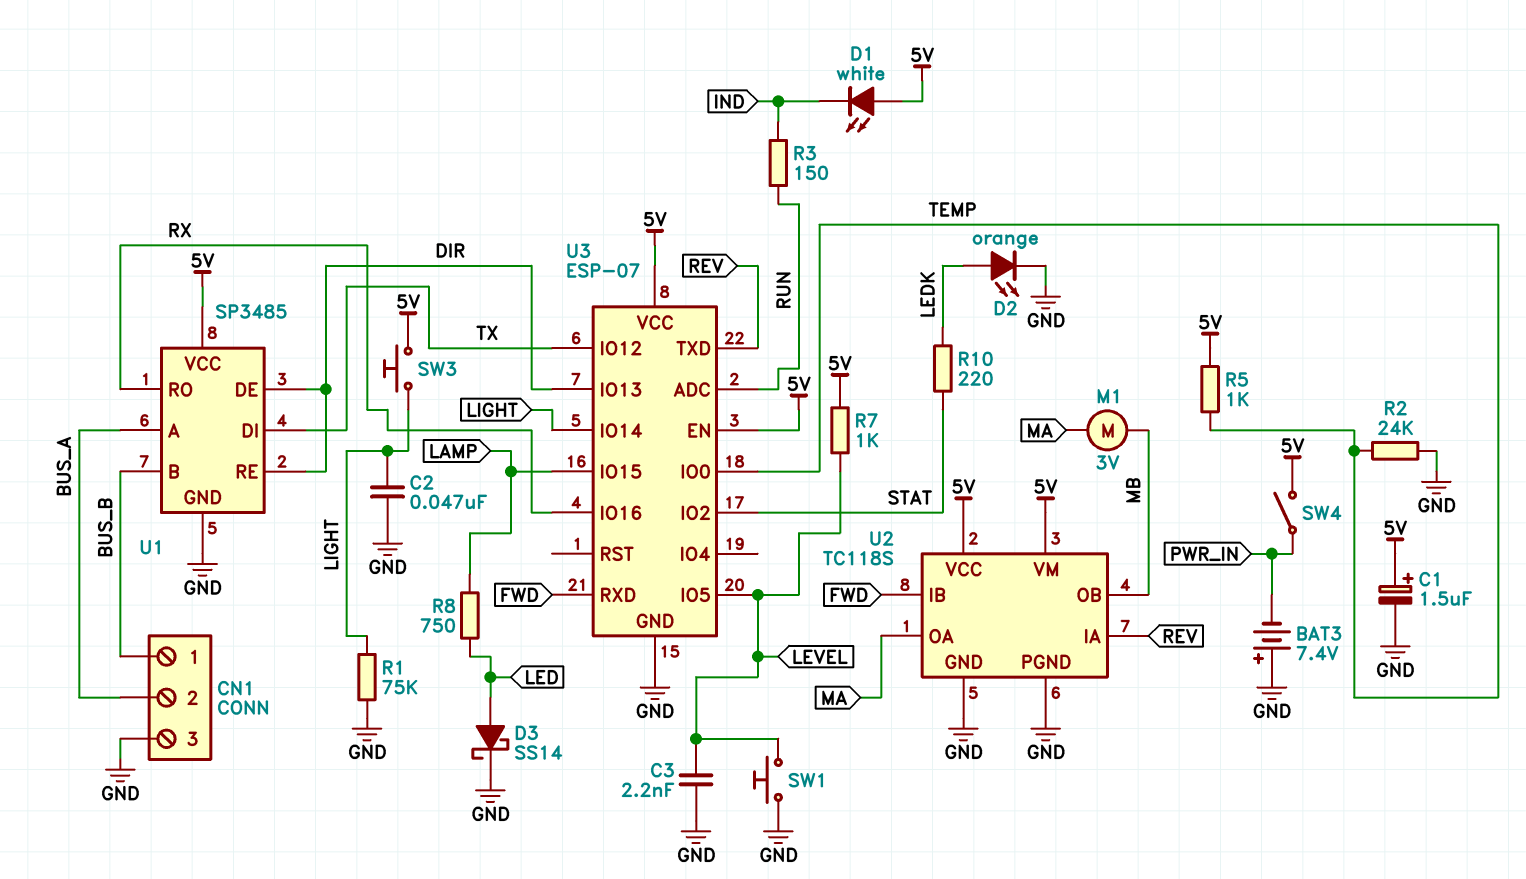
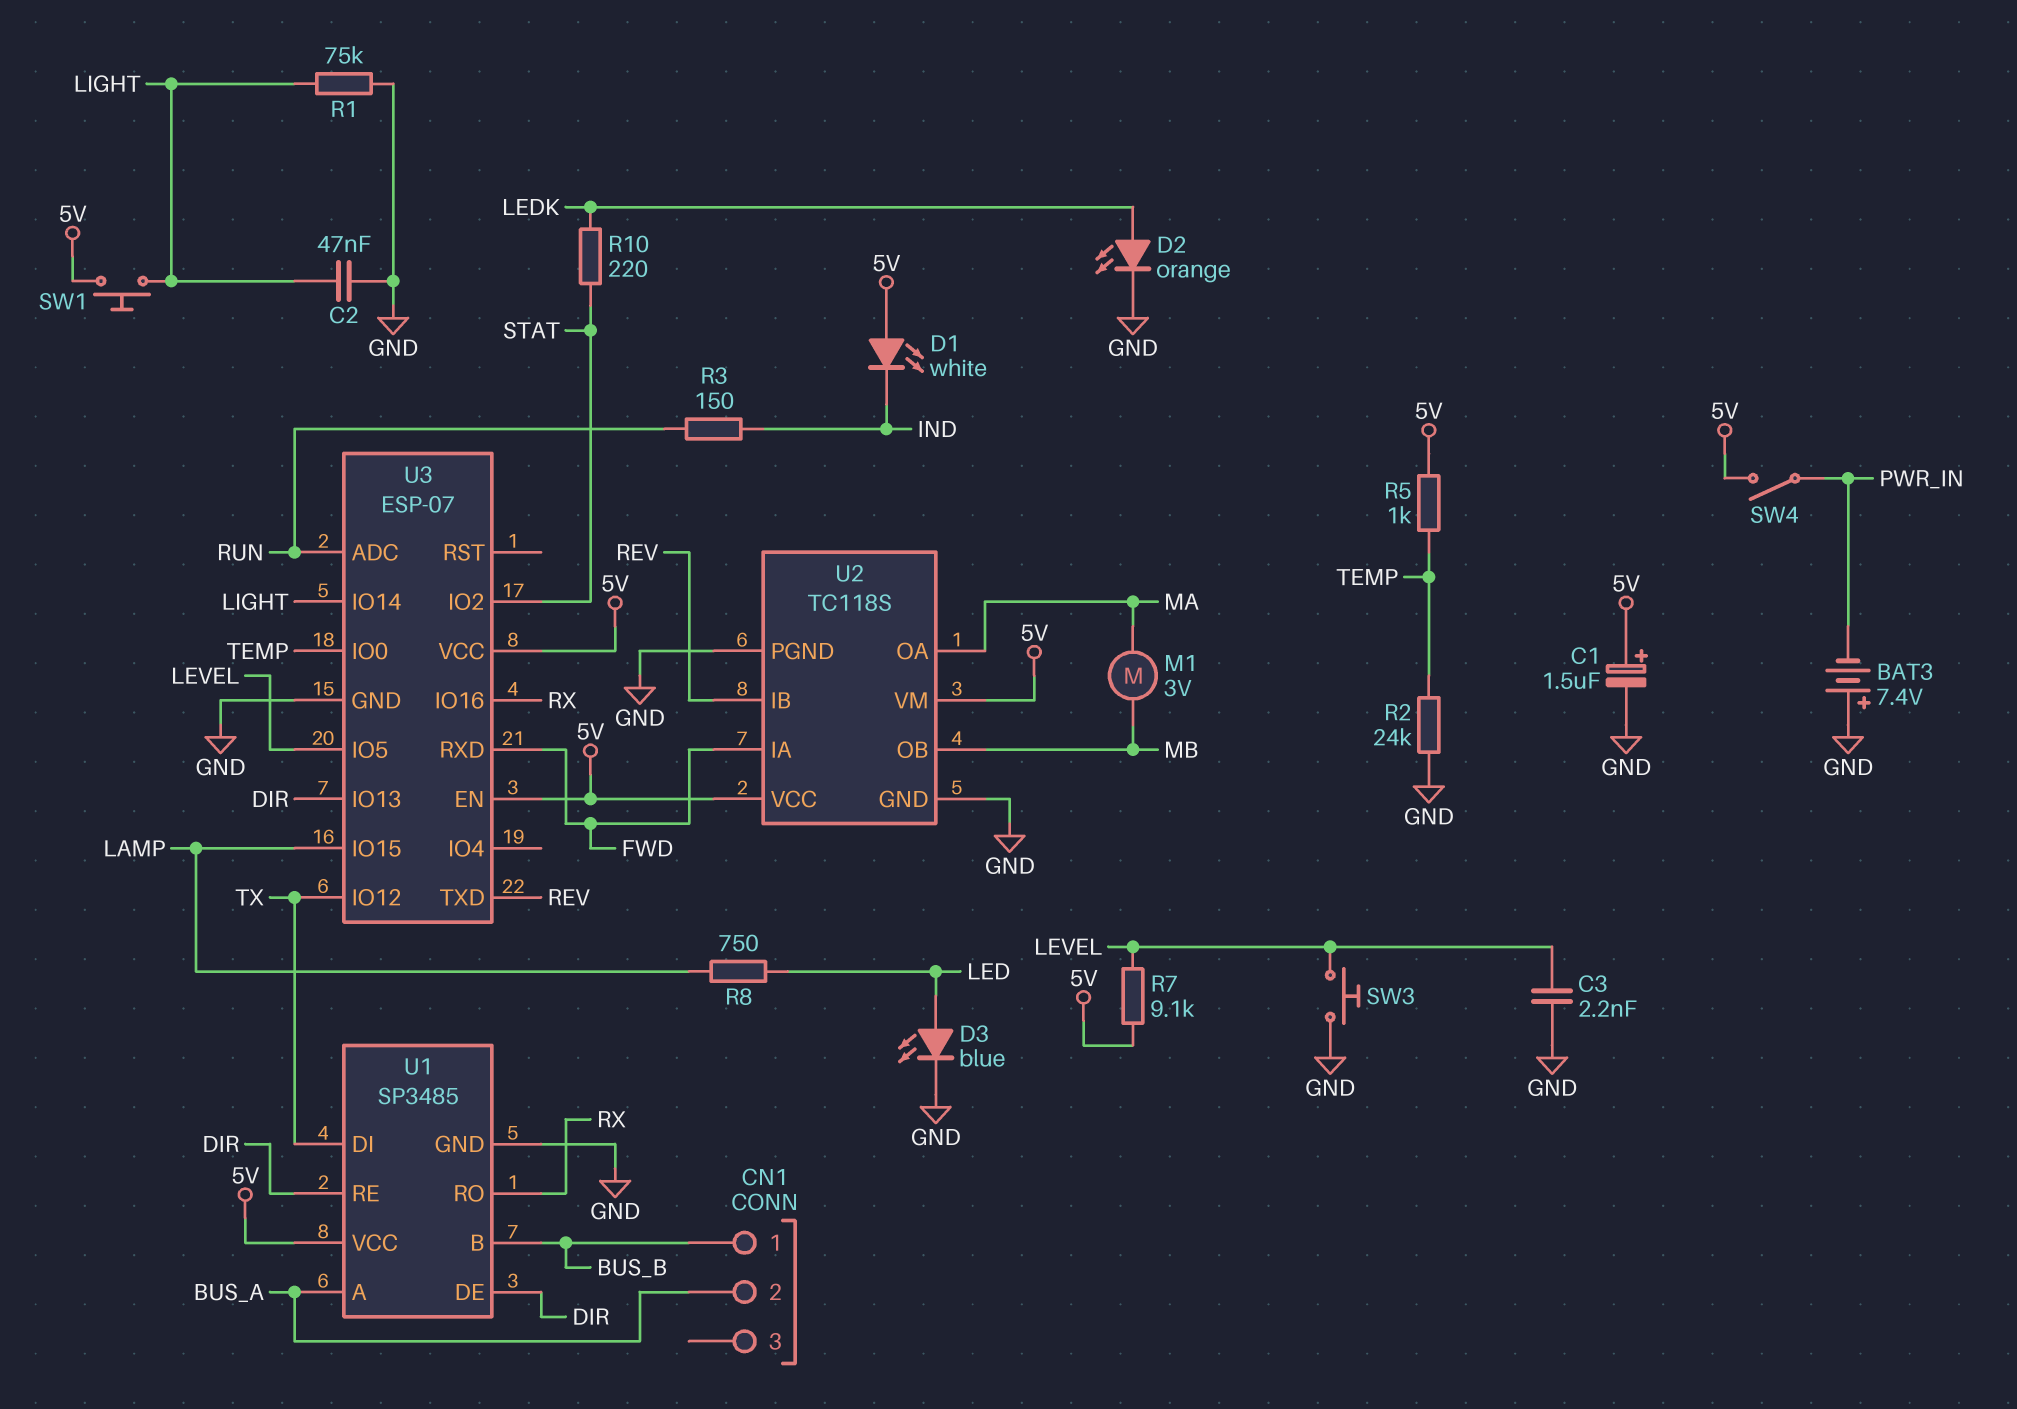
CN1 pin 3: GND -> none
D3: schottky SS14 (A LED, K GND) -> LED blue (A LED, K GND)
R7: 1k (5V, LEVEL) -> 9.1k (5V, LEVEL)
SW1: button (GND, LEVEL) -> button (5V, LIGHT)
SW3: button (5V, LIGHT) -> button (GND, LEVEL)
U2 pin IA: REV -> FWD
U2 pin IB: FWD -> REV

